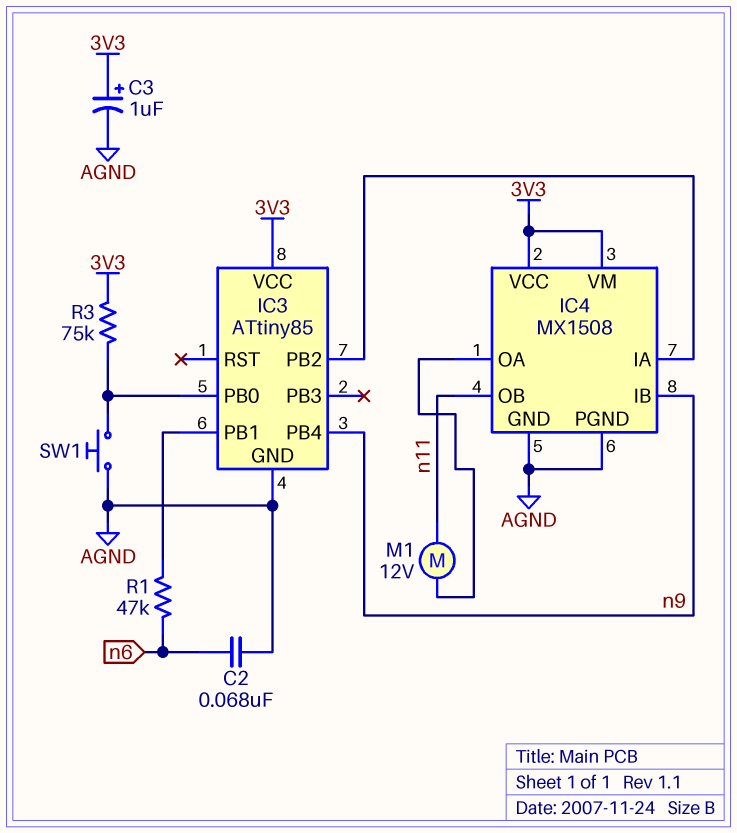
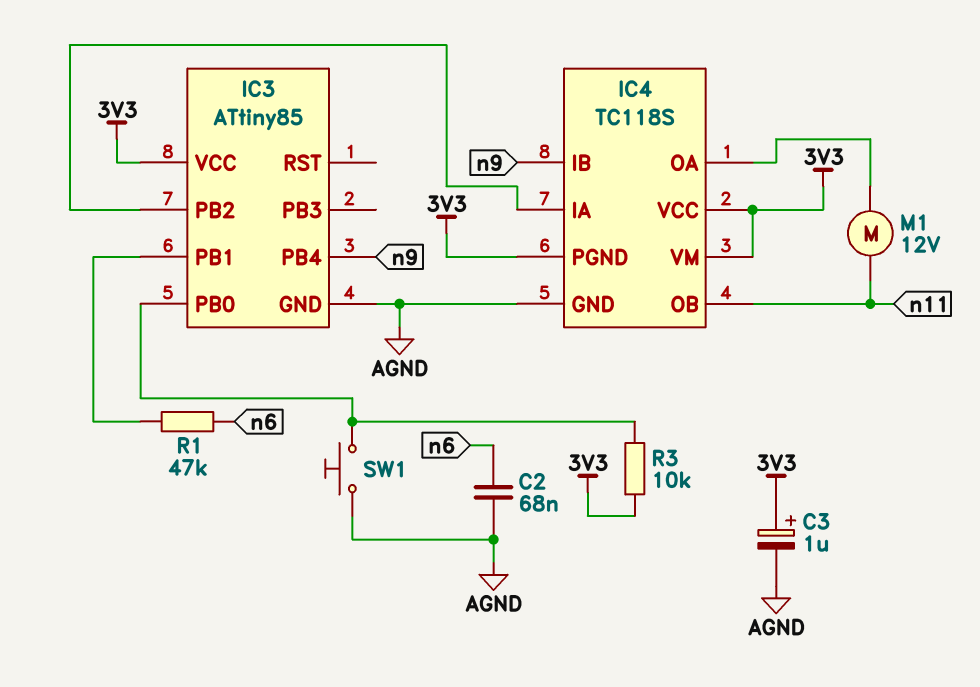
IC4: MX1508 -> TC118S
IC4 pin PGND: AGND -> 3V3
R3: 75k (3V3, IC3/PB0) -> 10k (3V3, IC3/PB0)

